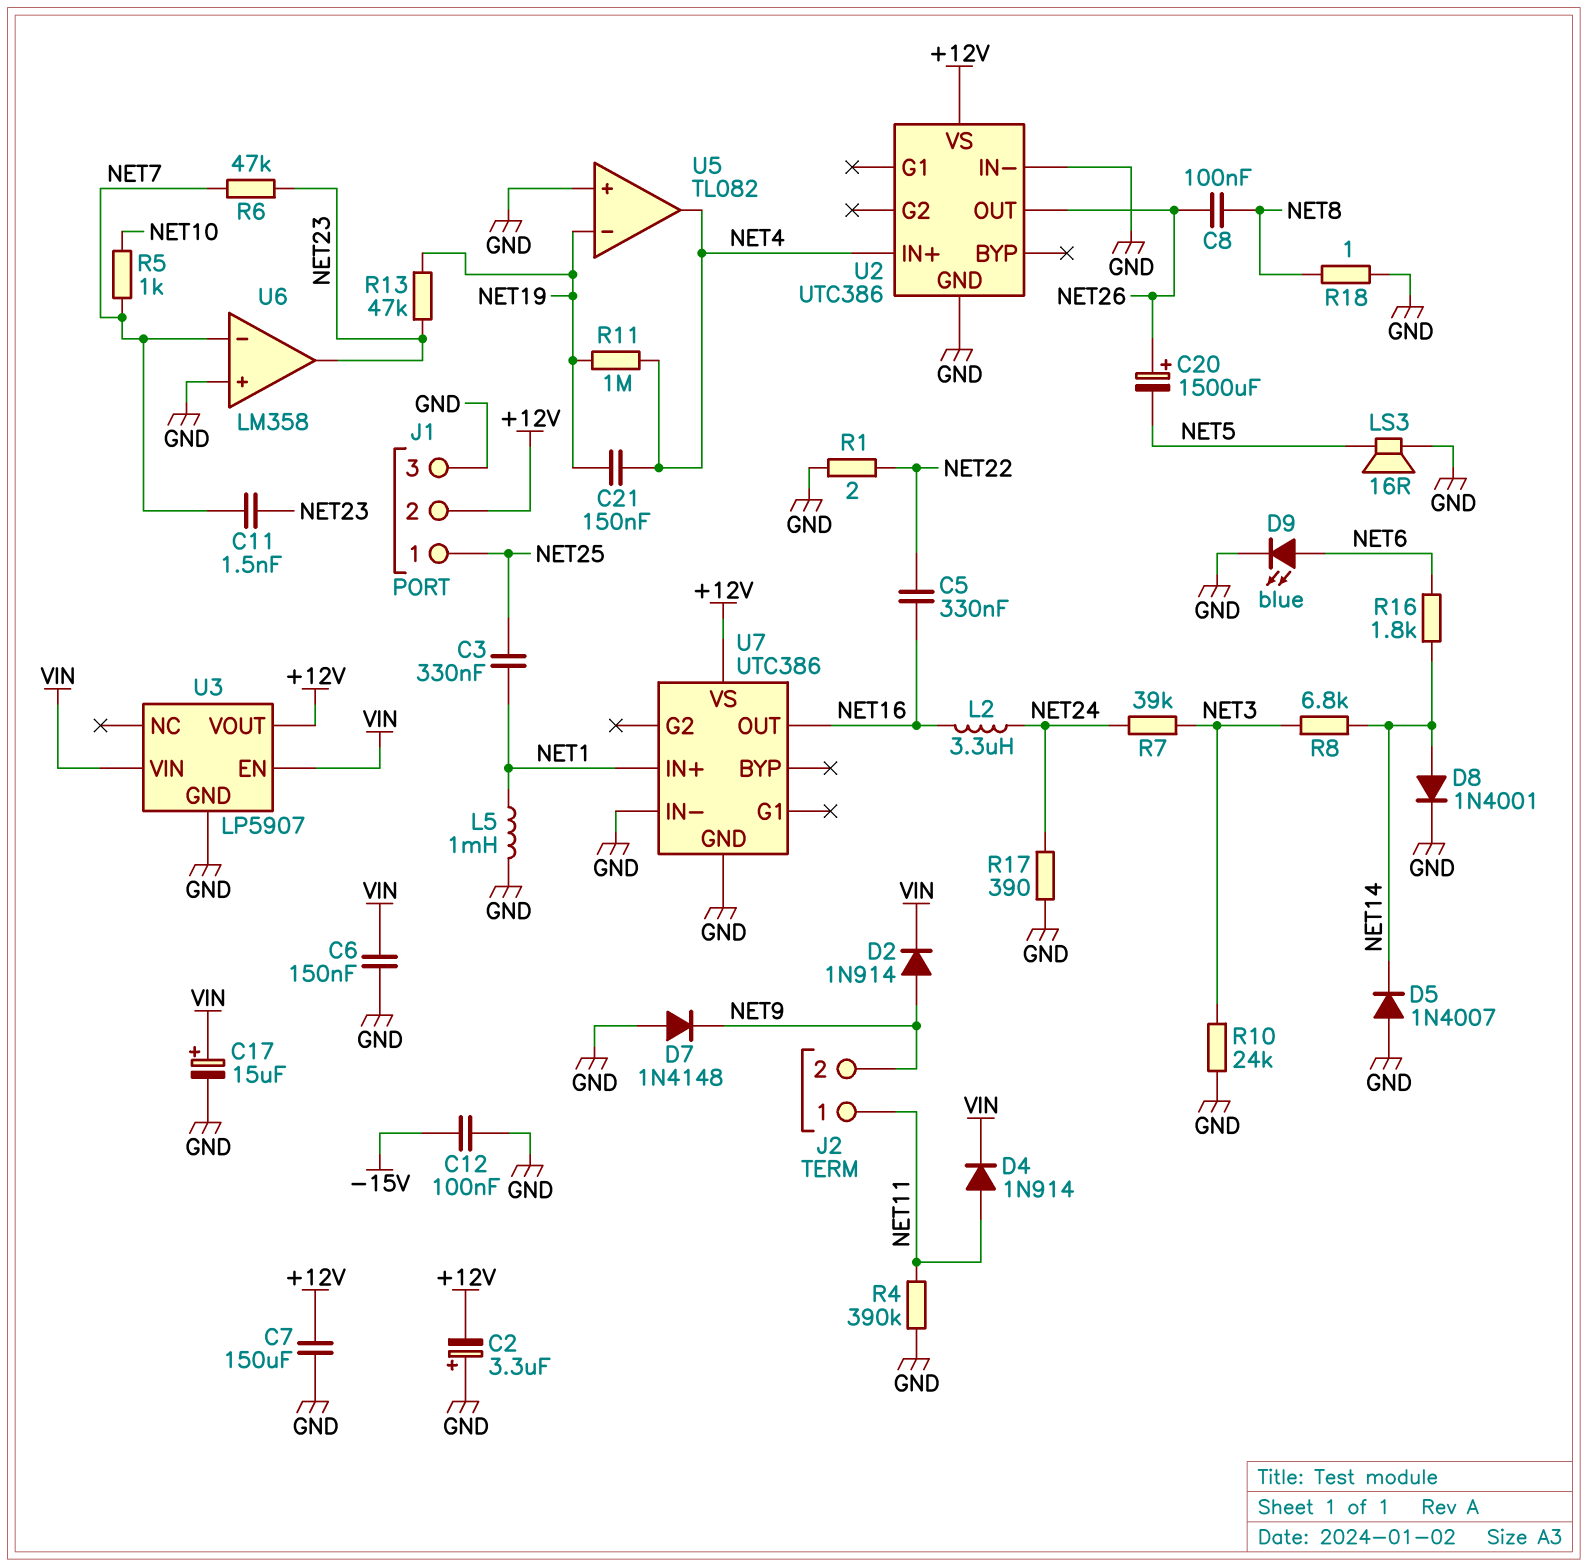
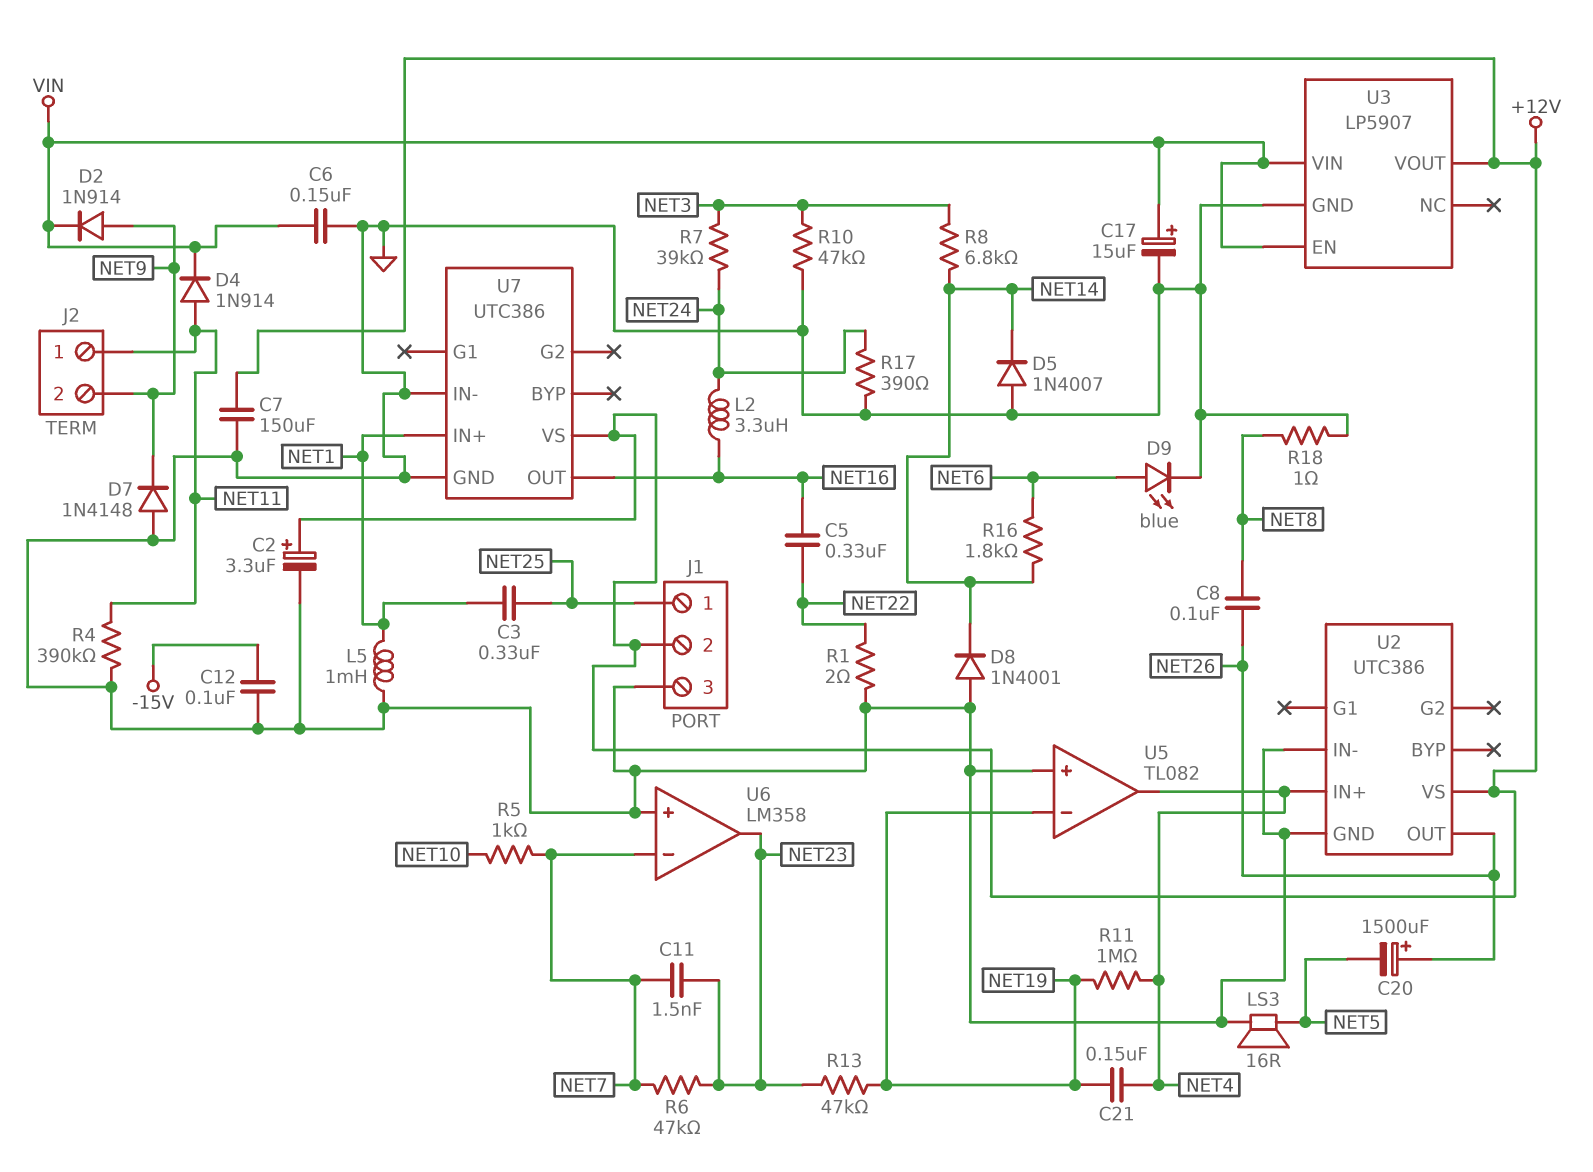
C2: 3.3uF (plus GND, minus +12V) -> 3.3uF (plus +12V, minus GND)
D8: diode 1N4001 (A NET14, K GND) -> diode 1N4001 (A GND, K NET14)
R10: 24k (GND, NET3) -> 47k (GND, NET3)

